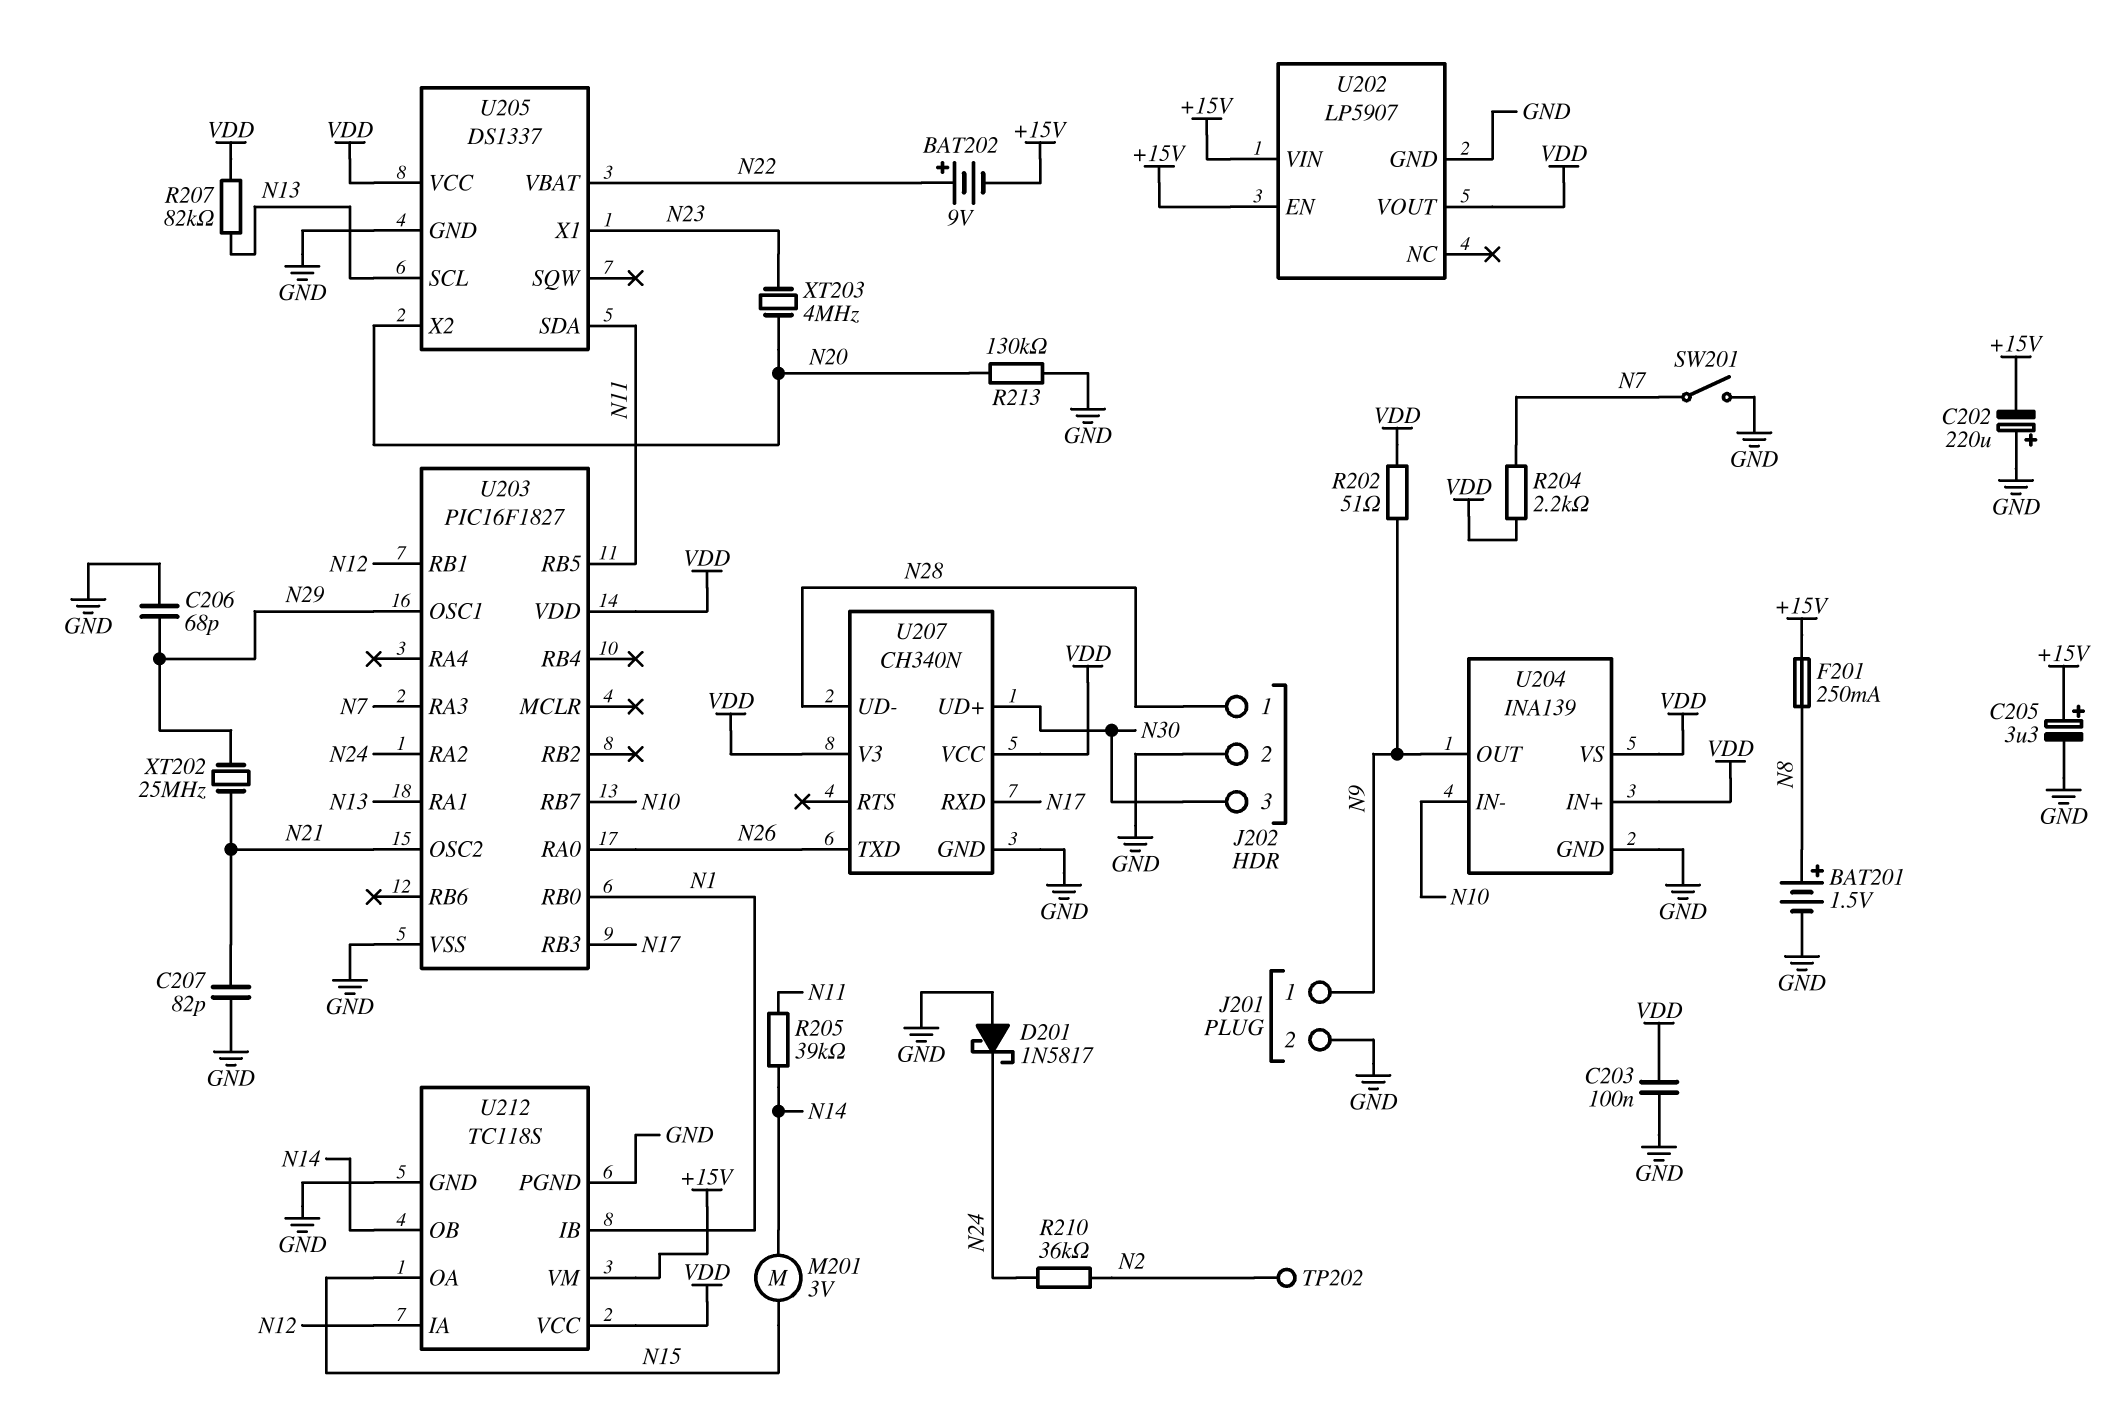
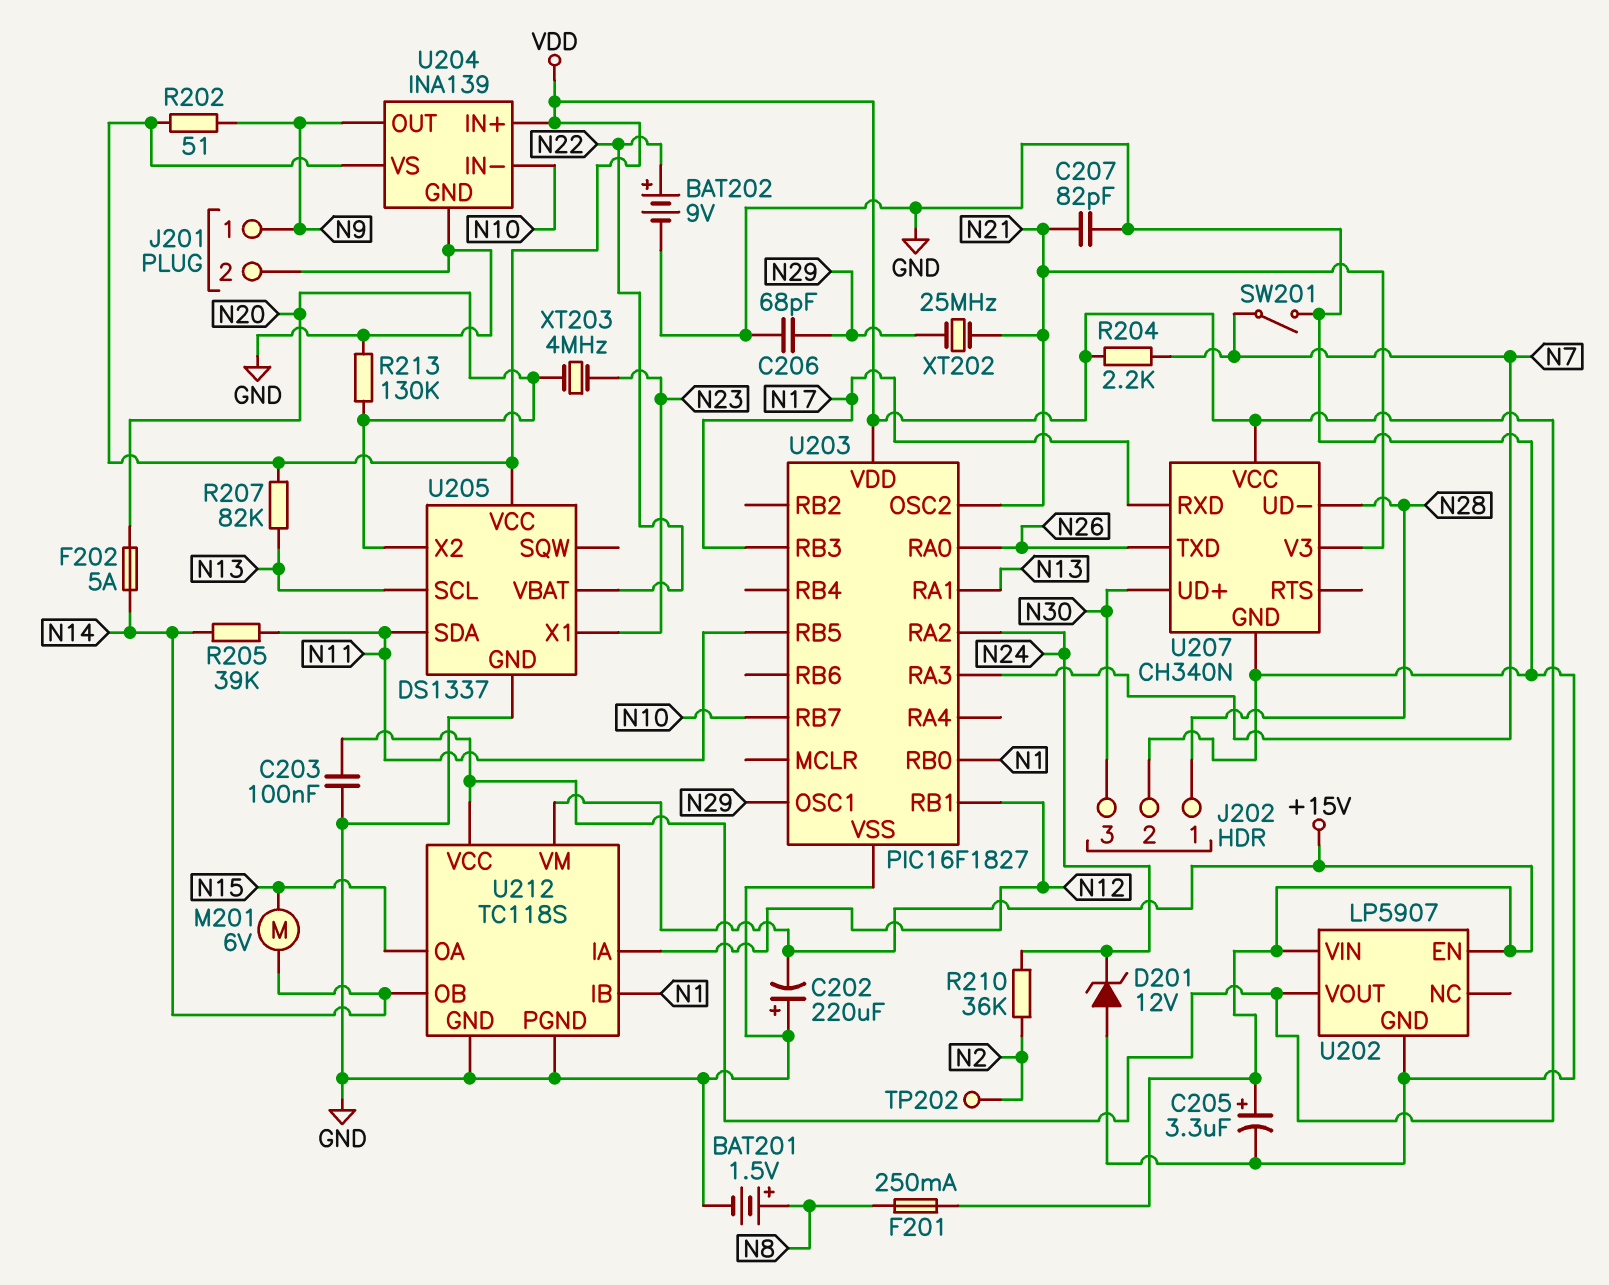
BAT202: 9V (plus N22, minus +15V) -> 9V (plus N22, minus GND)
D201: schottky 1N5817 (A GND, K N24) -> zener 12V (A GND, K N24)
F202: none -> 5A (N14, N20)
M201: motor 3V (N14, N15) -> motor 6V (N14, N15)
U207 pin V3: VDD -> N21

